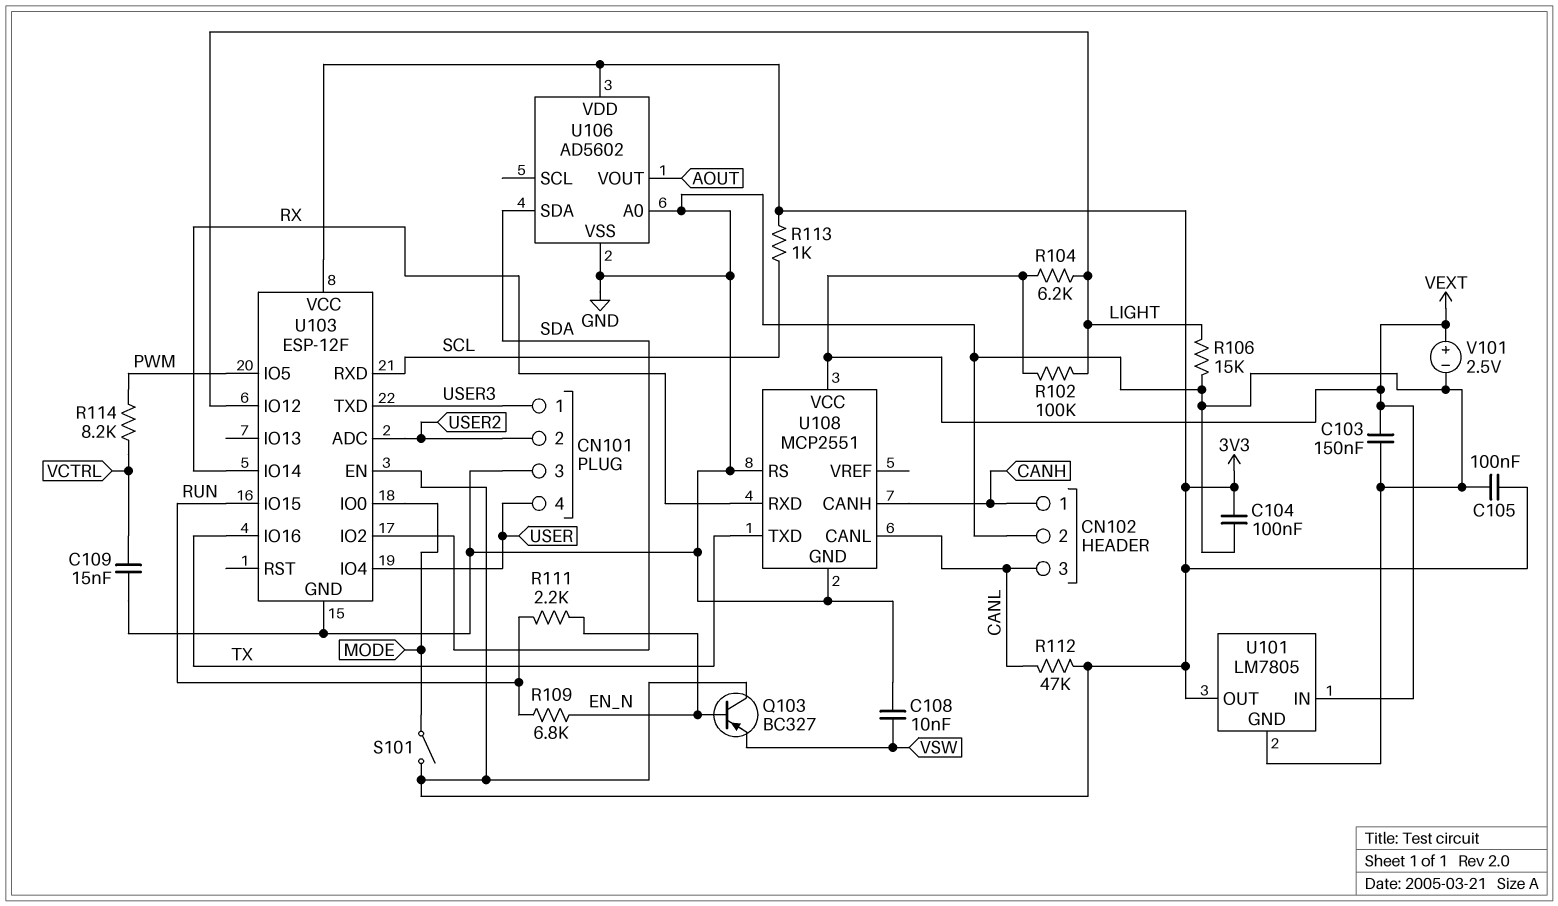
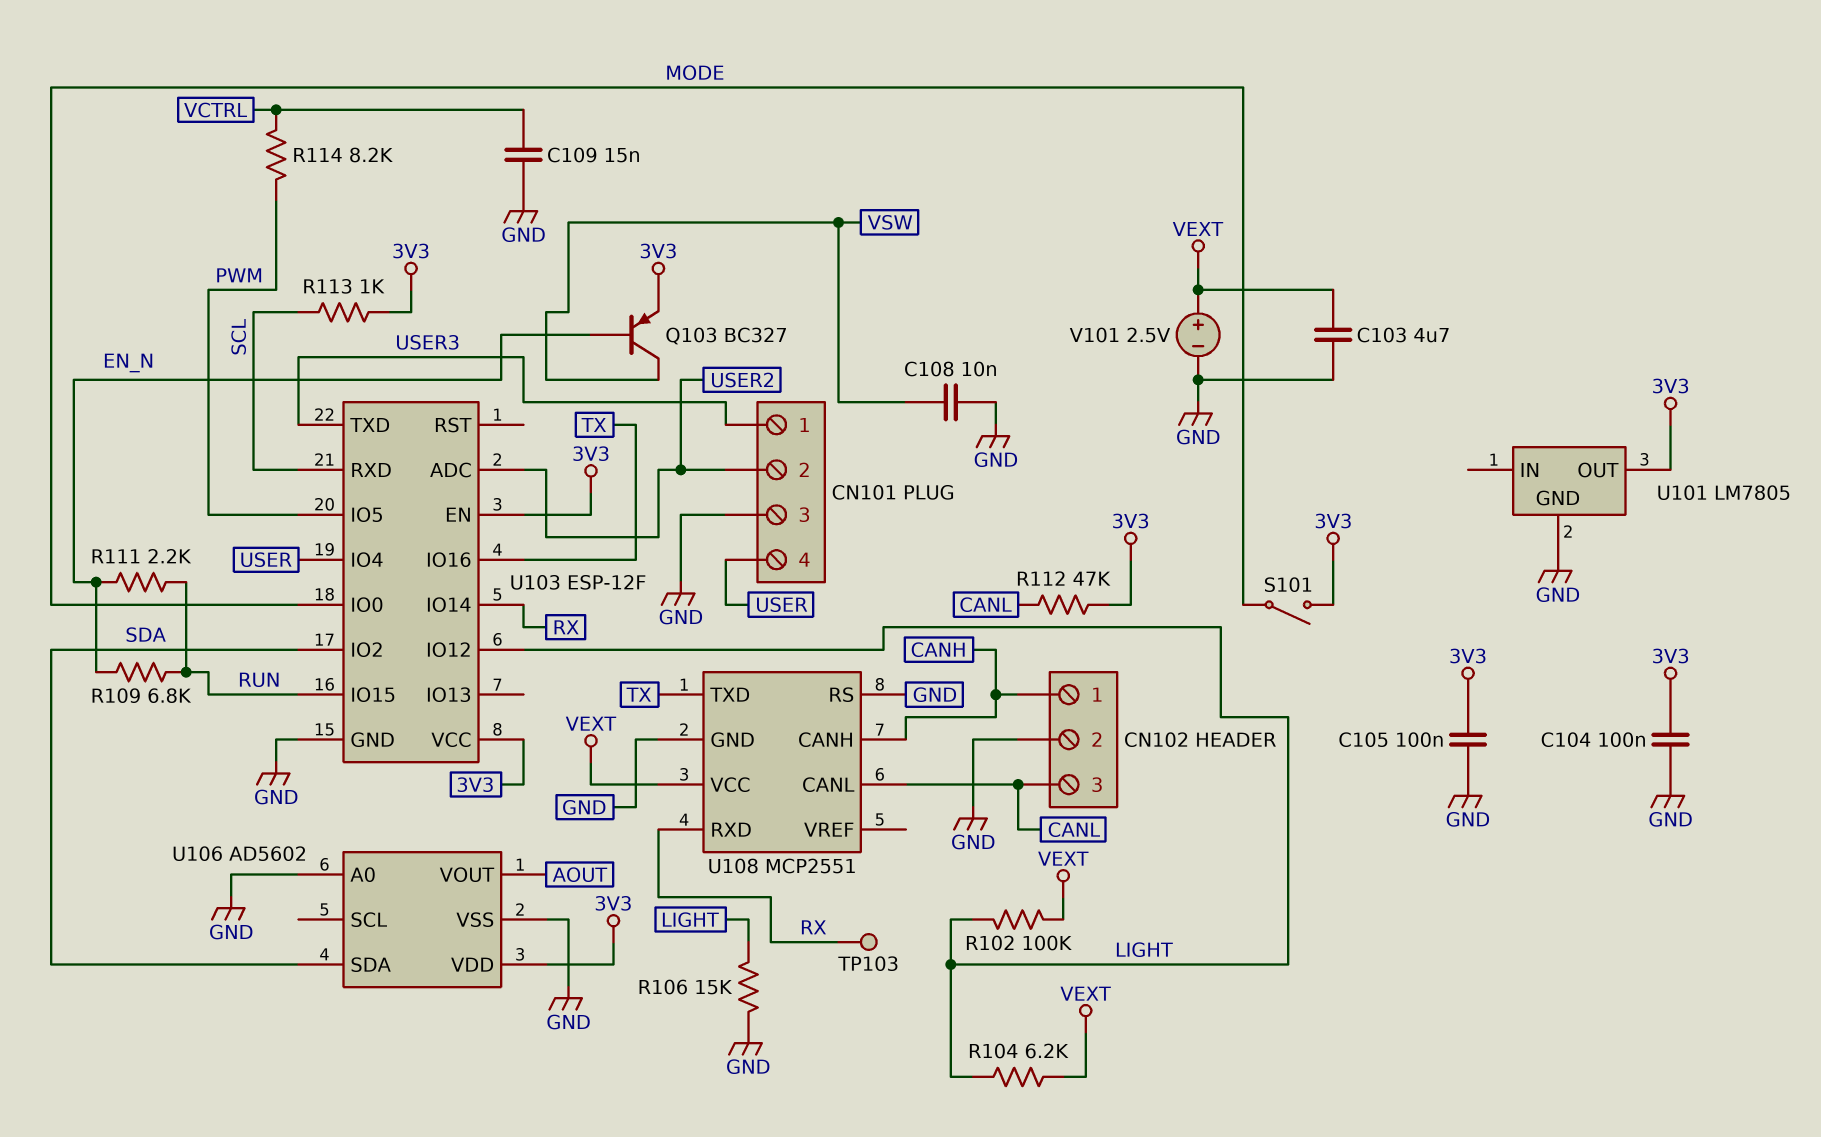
C103: 150nF (GND, VEXT) -> 4.7uF (GND, VEXT)
Q103: PNP BC327 (B EN_N, C 3V3, E VSW) -> PNP BC327 (B EN_N, C VSW, E 3V3)
TP103: none -> test point (RX)
U101 pin IN: VEXT -> none

